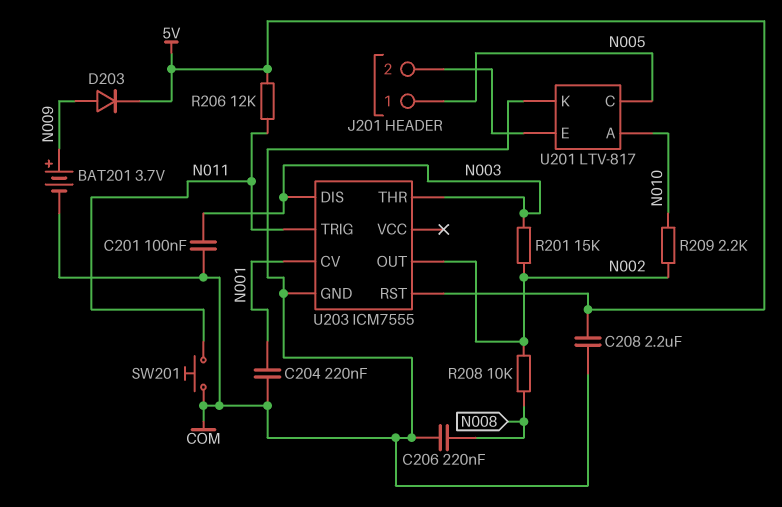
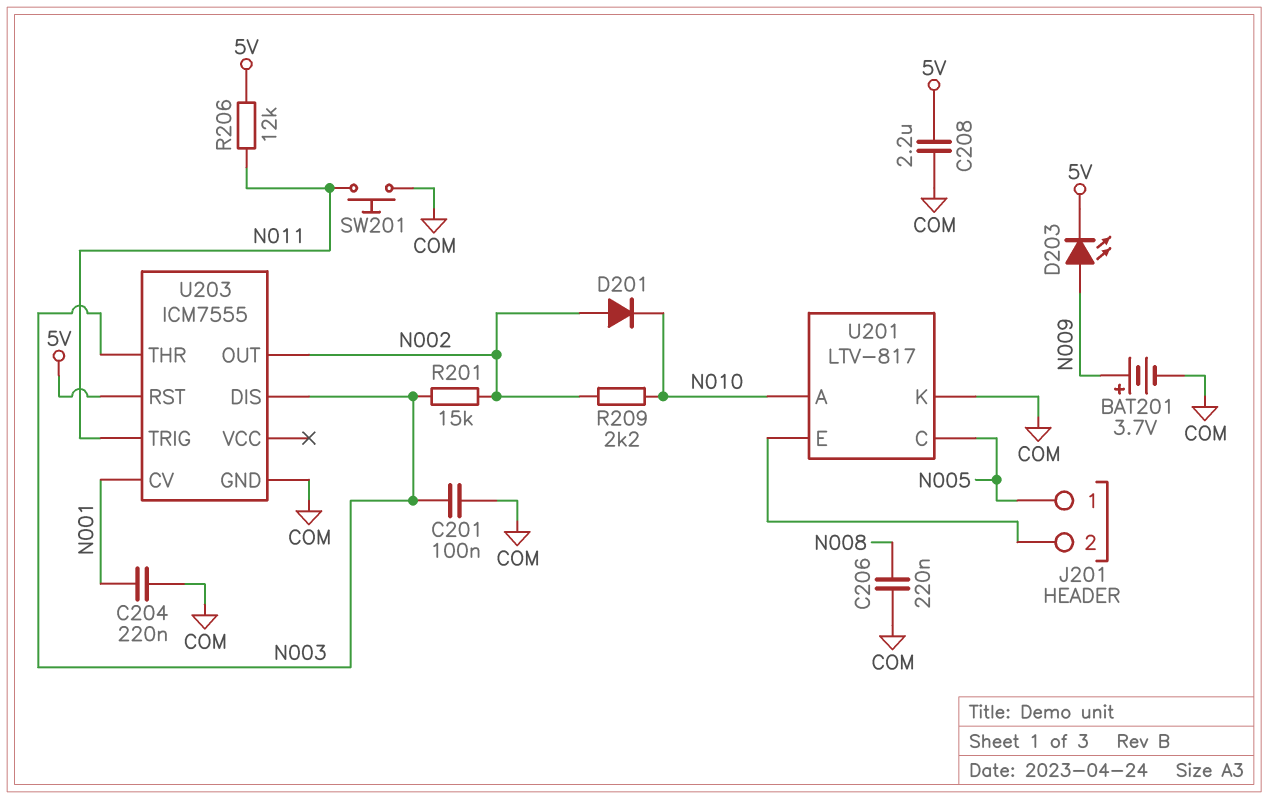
D201: none -> diode (A N002, K N010)
D203: diode (A N009, K 5V) -> LED (A N009, K 5V)
R208: 10k (N002, N008) -> none

